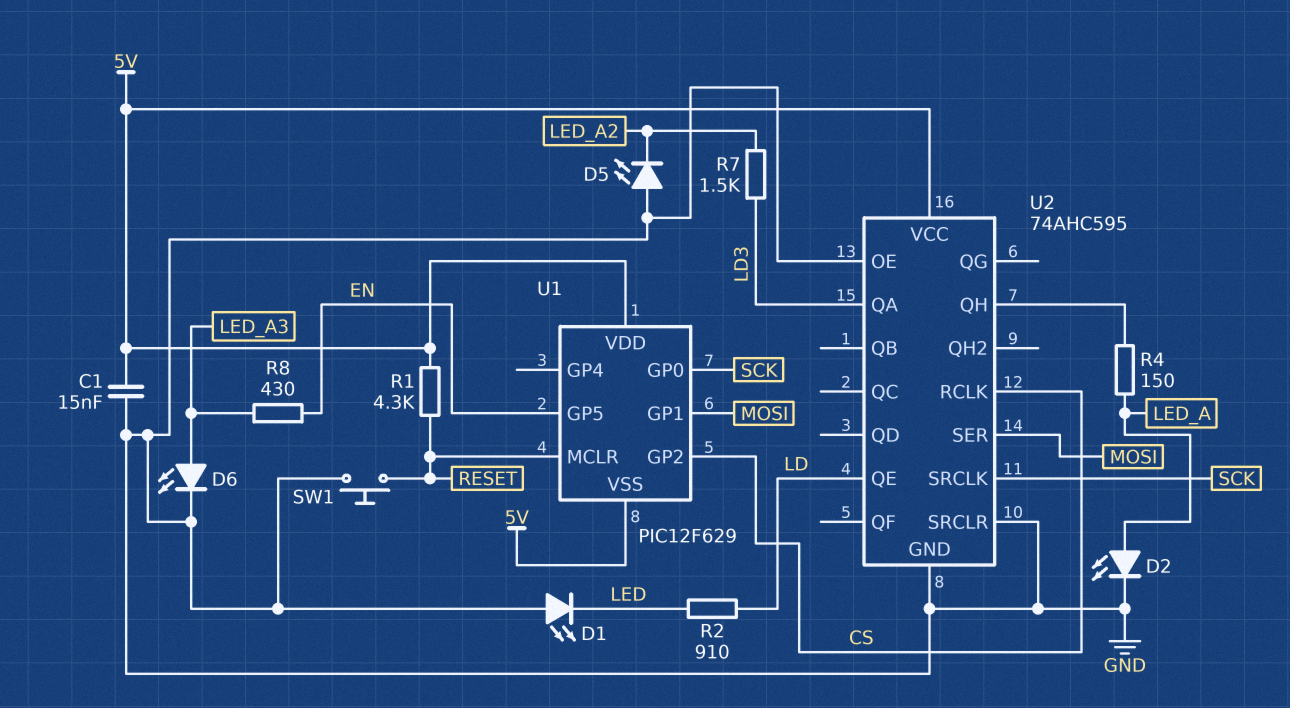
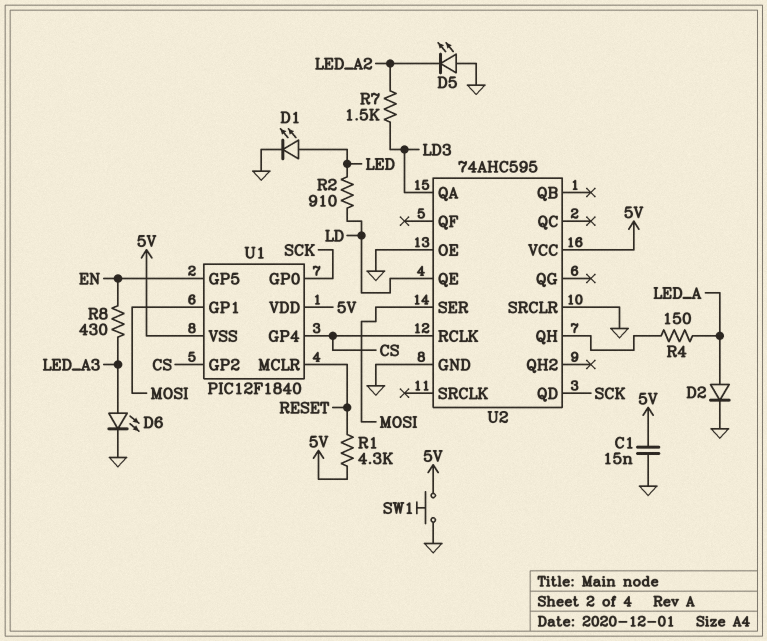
D1: LED (A GND, K LED) -> LED (A LED, K GND)
D2: LED (A LED_A, K GND) -> diode (A LED_A, K GND)
SW1: button (GND, RESET) -> button (5V, GND)
U1: PIC12F629 -> PIC12F1840
U1 pin GP4: none -> CS
U2 pin QD: none -> SCK
U2 pin SRCLK: SCK -> none

